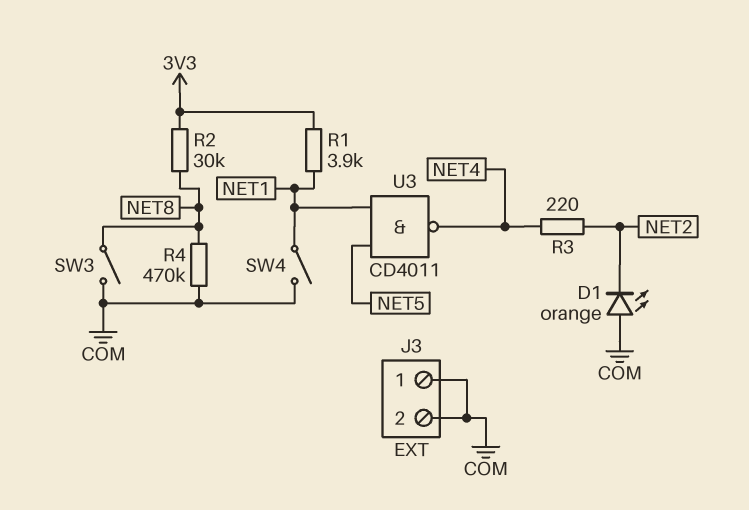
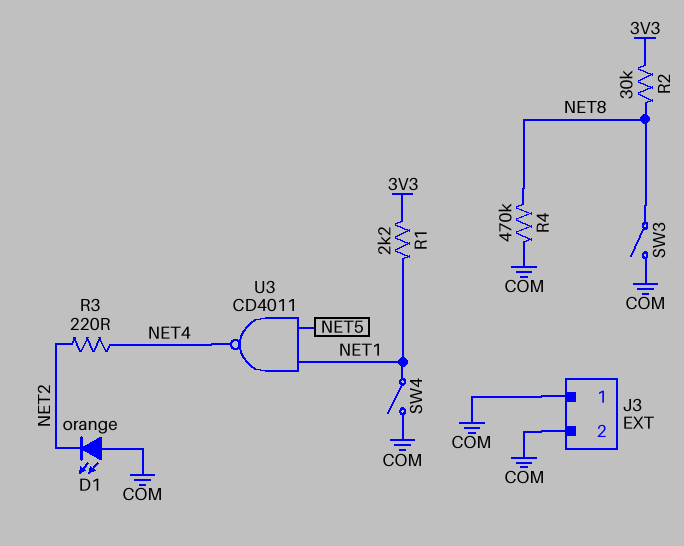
R1: 3.9k (3V3, NET1) -> 2.2k (3V3, NET1)

